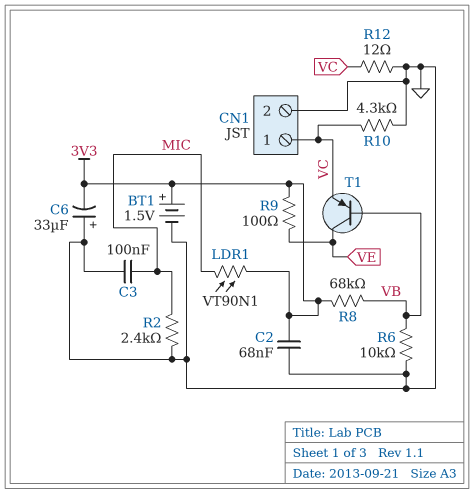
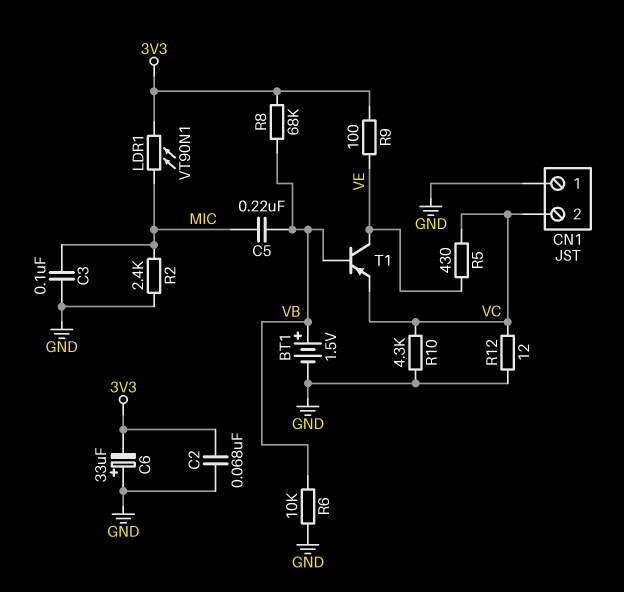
BT1: 1.5V (plus 3V3, minus GND) -> 1.5V (plus VB, minus GND)
C5: none -> 220nF (MIC, VB)
CN1 pin 1: VC -> GND
CN1 pin 2: GND -> VC
R5: none -> 430 (VC, VE)

